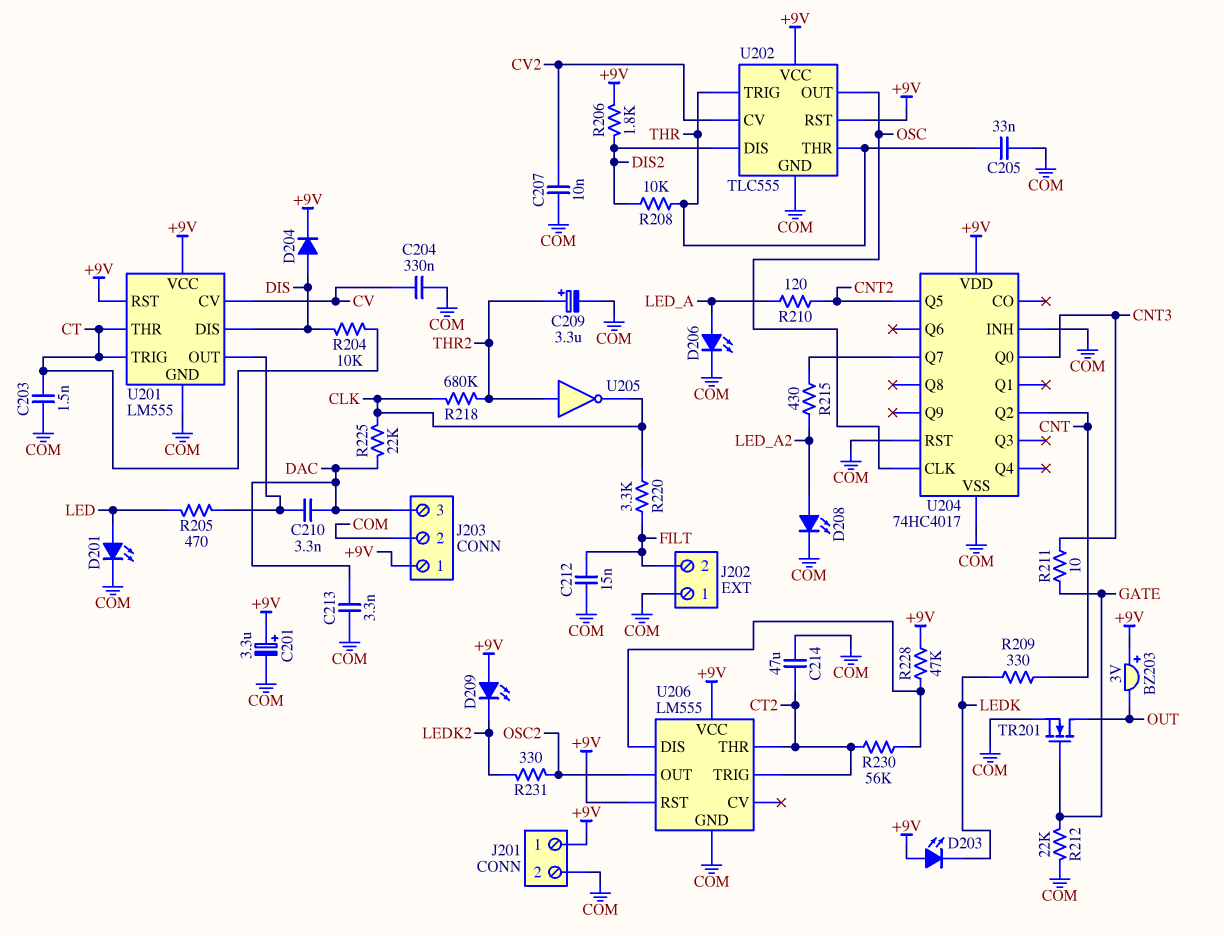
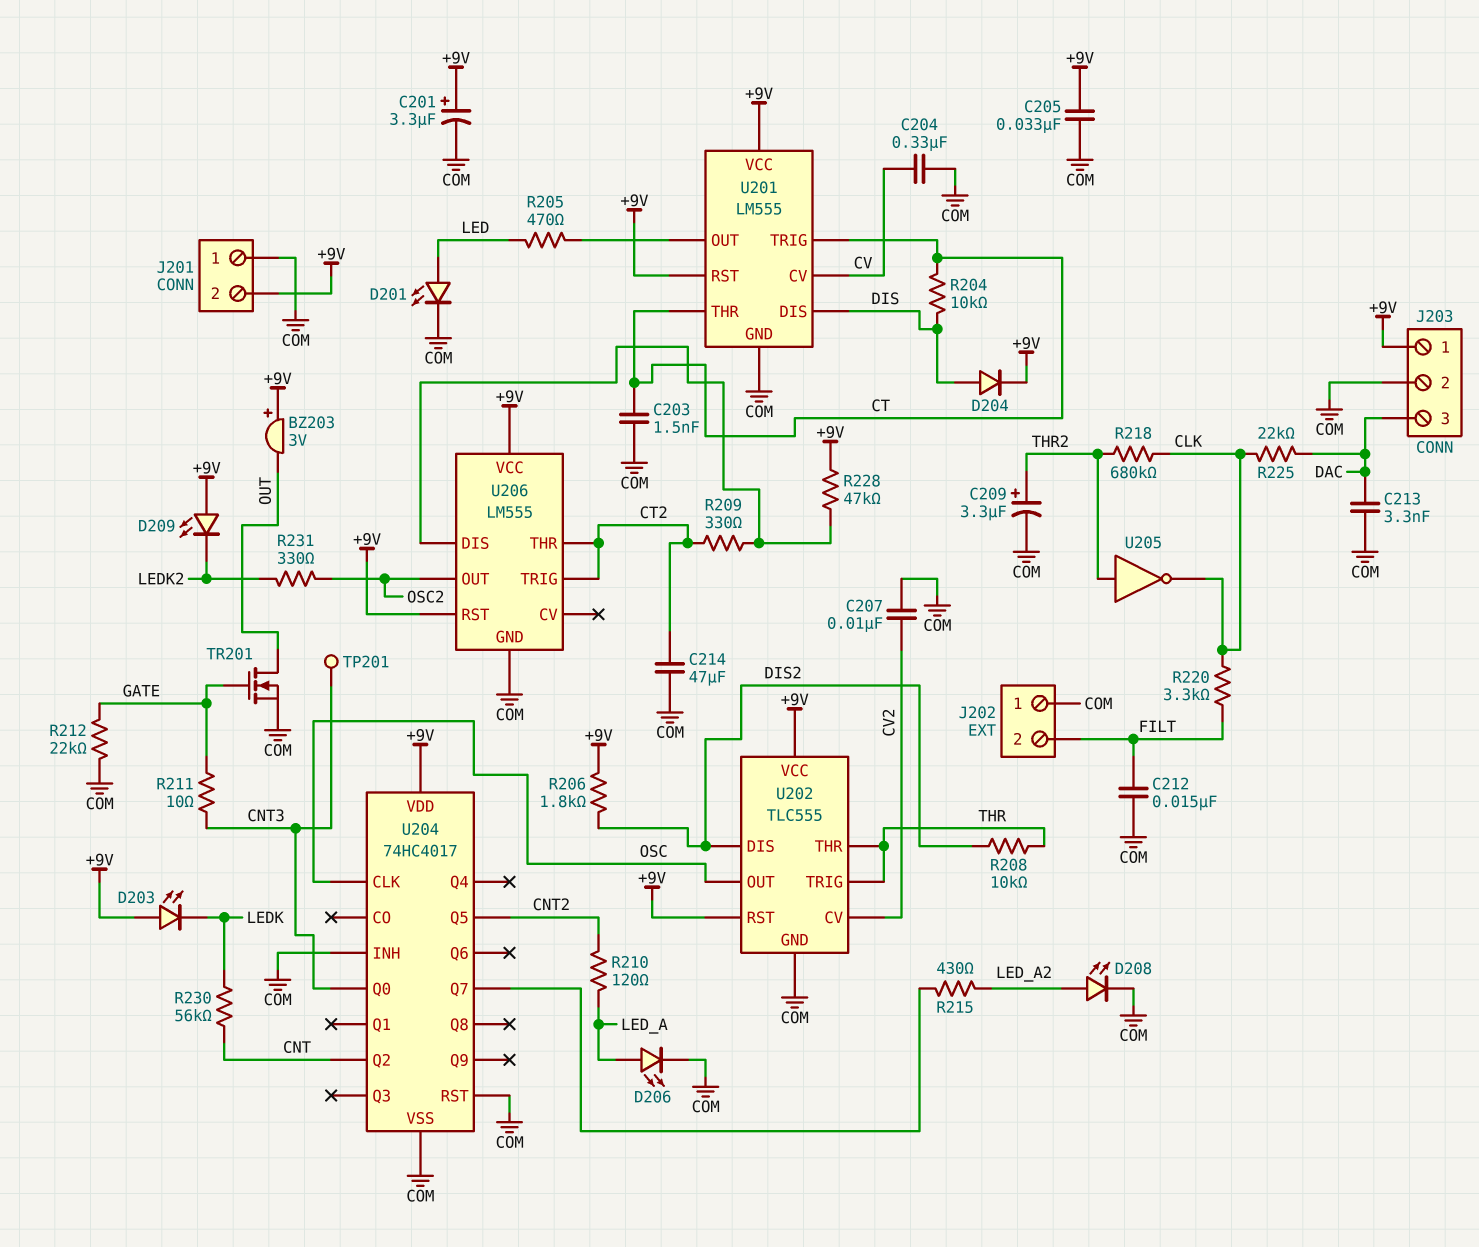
C205: 33nF (COM, THR) -> 33nF (+9V, COM)
C210: 3.3nF (DAC, U201/OUT) -> none
J201 pin 1: +9V -> COM
J201 pin 2: COM -> +9V
R209: 330 (CNT, LEDK) -> 330 (CT2, U206/DIS)
R230: 56k (CT2, U206/DIS) -> 56k (CNT, LEDK)
TP201: none -> test point (CNT3)

